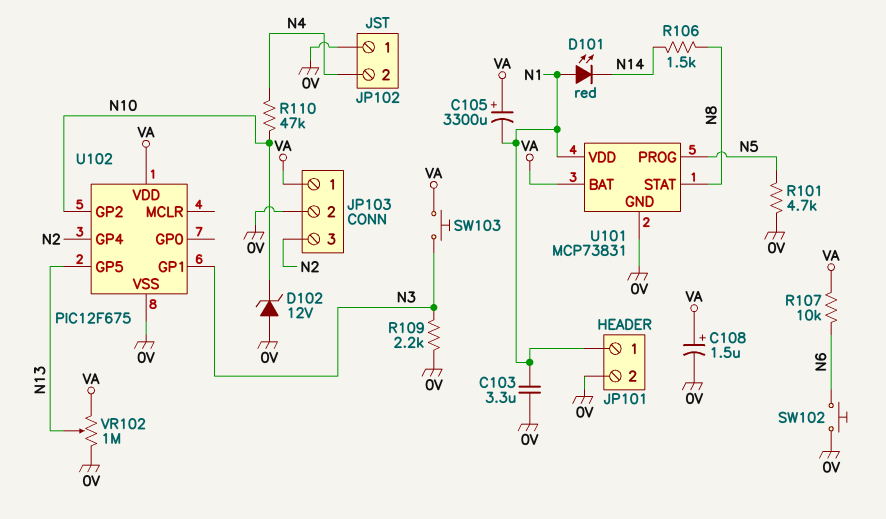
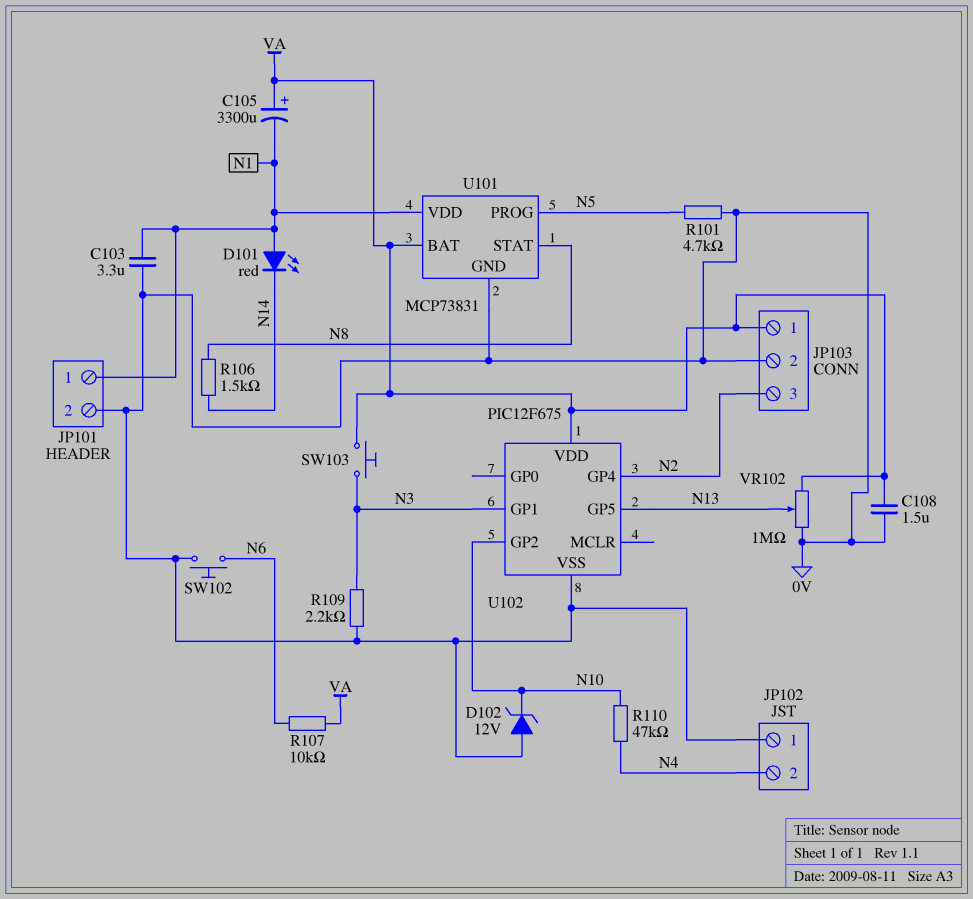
C108: 1.5uF (plus VA, minus 0V) -> 1.5uF (0V, VA)

